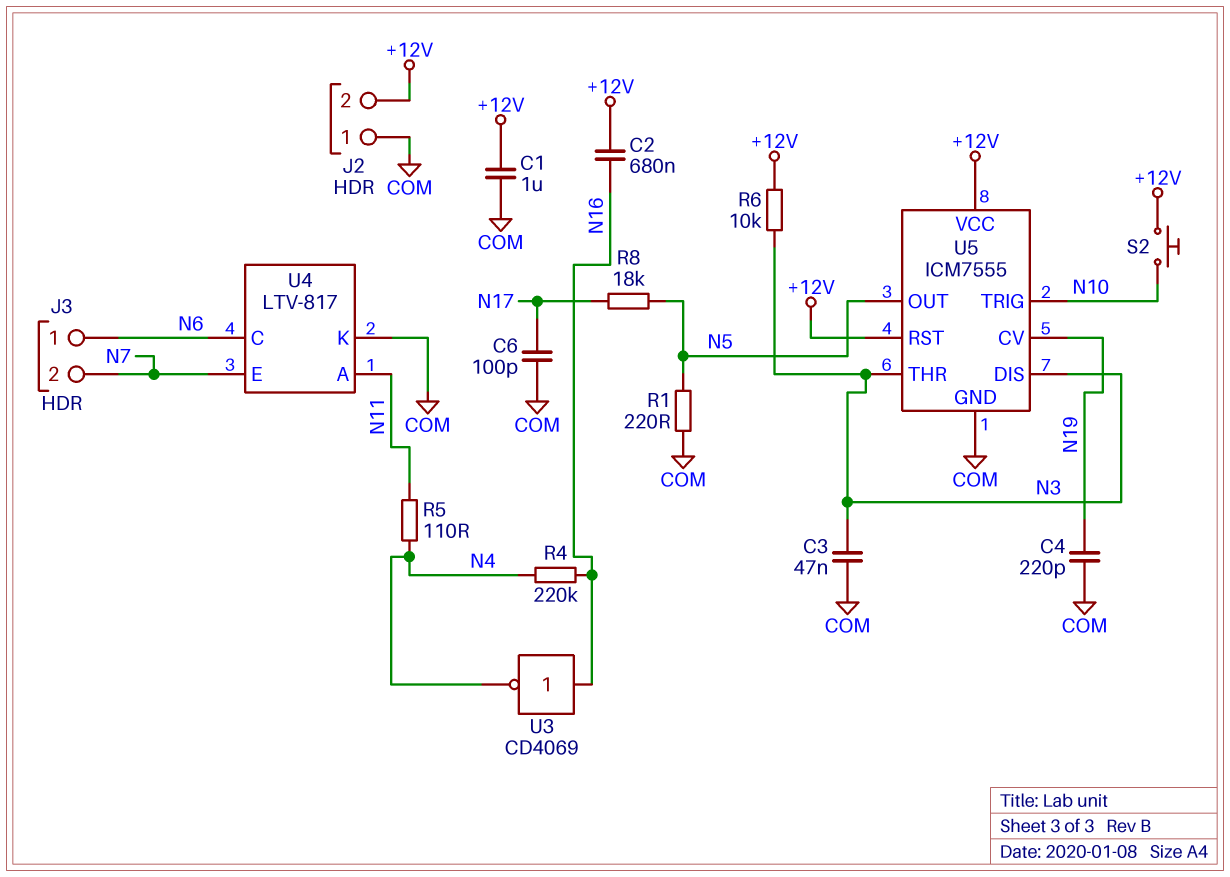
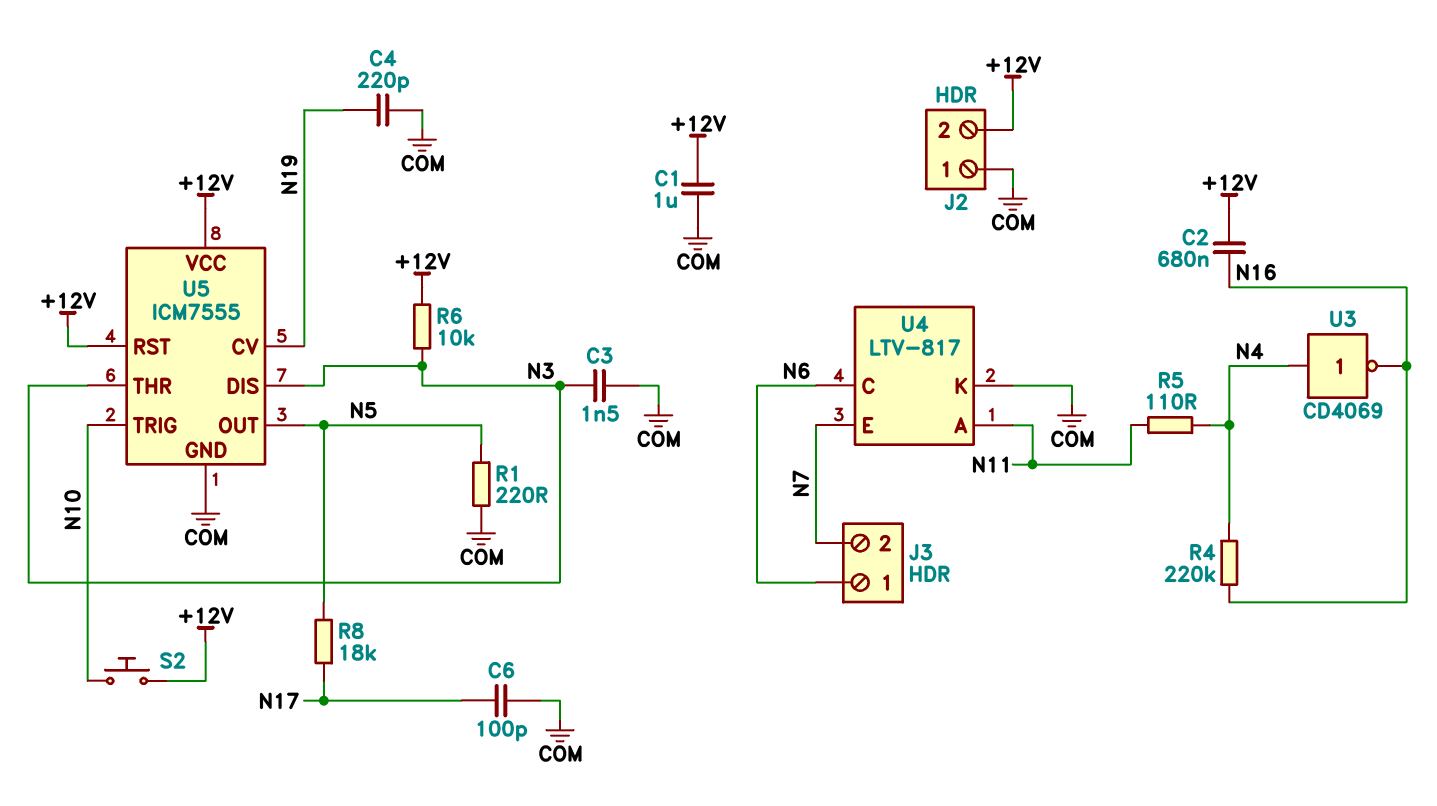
C3: 47nF (COM, N3) -> 1.5nF (COM, N3)
U3: NOT CD4069 (in N16, out N4) -> NOT CD4069 (in N4, out N16)

